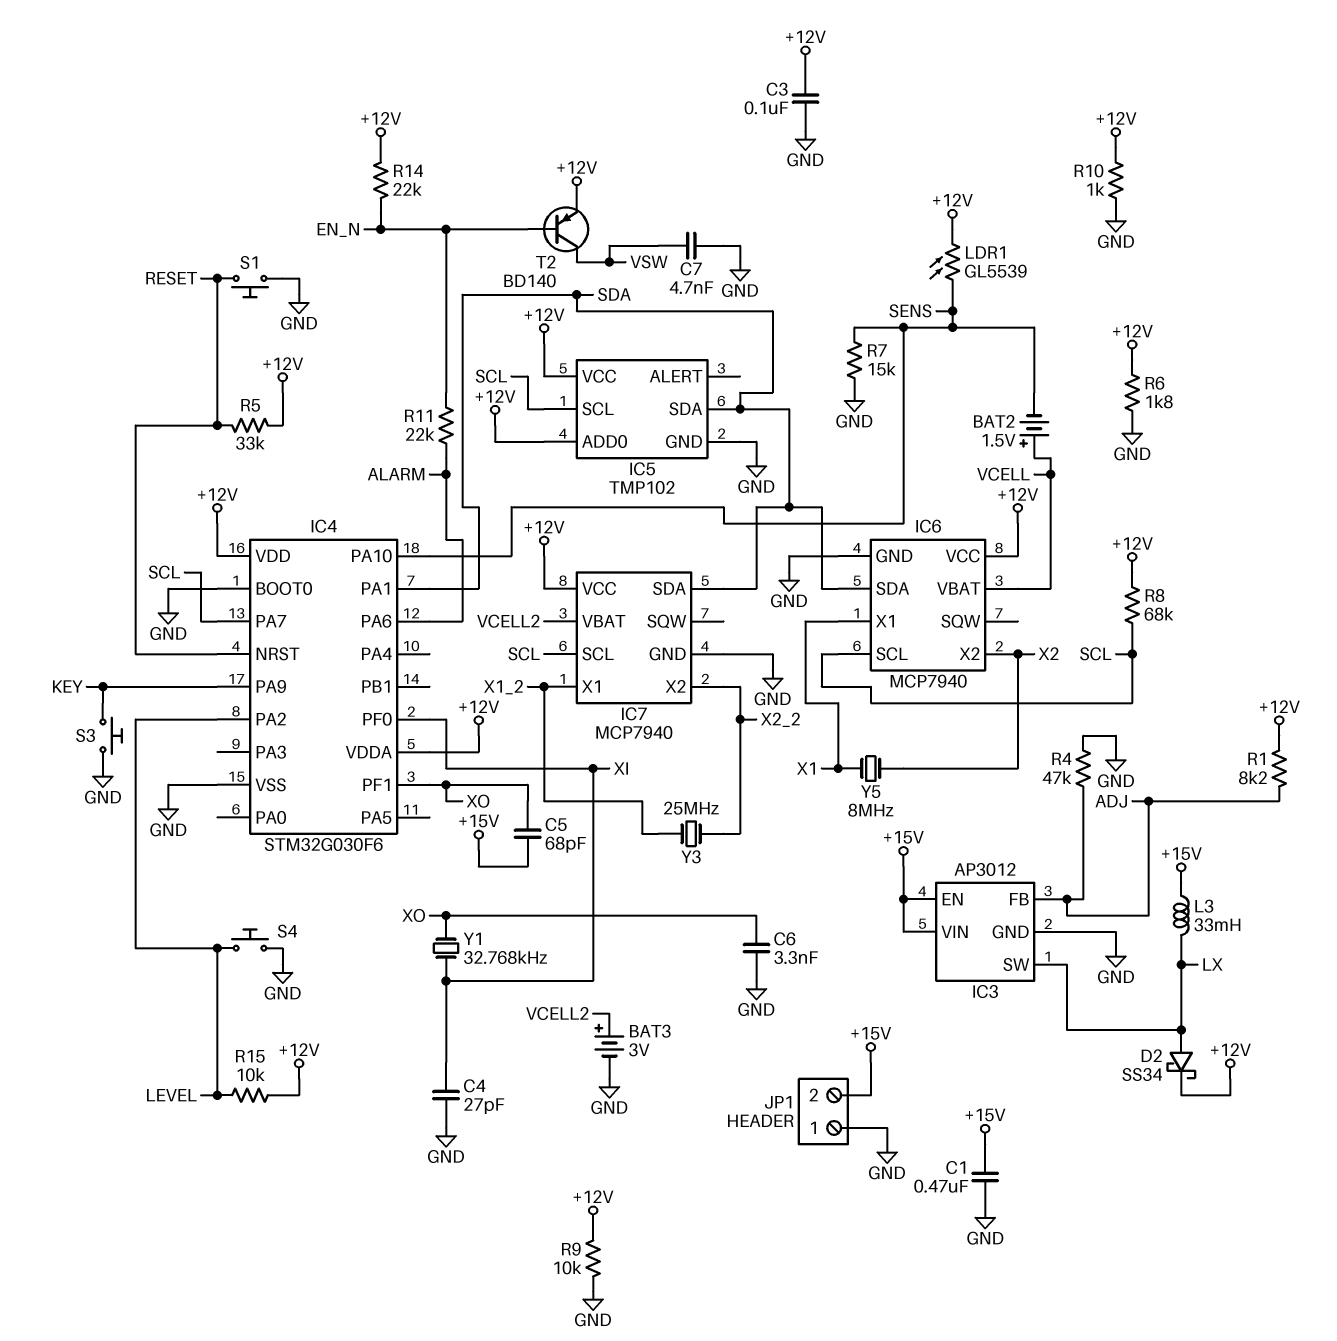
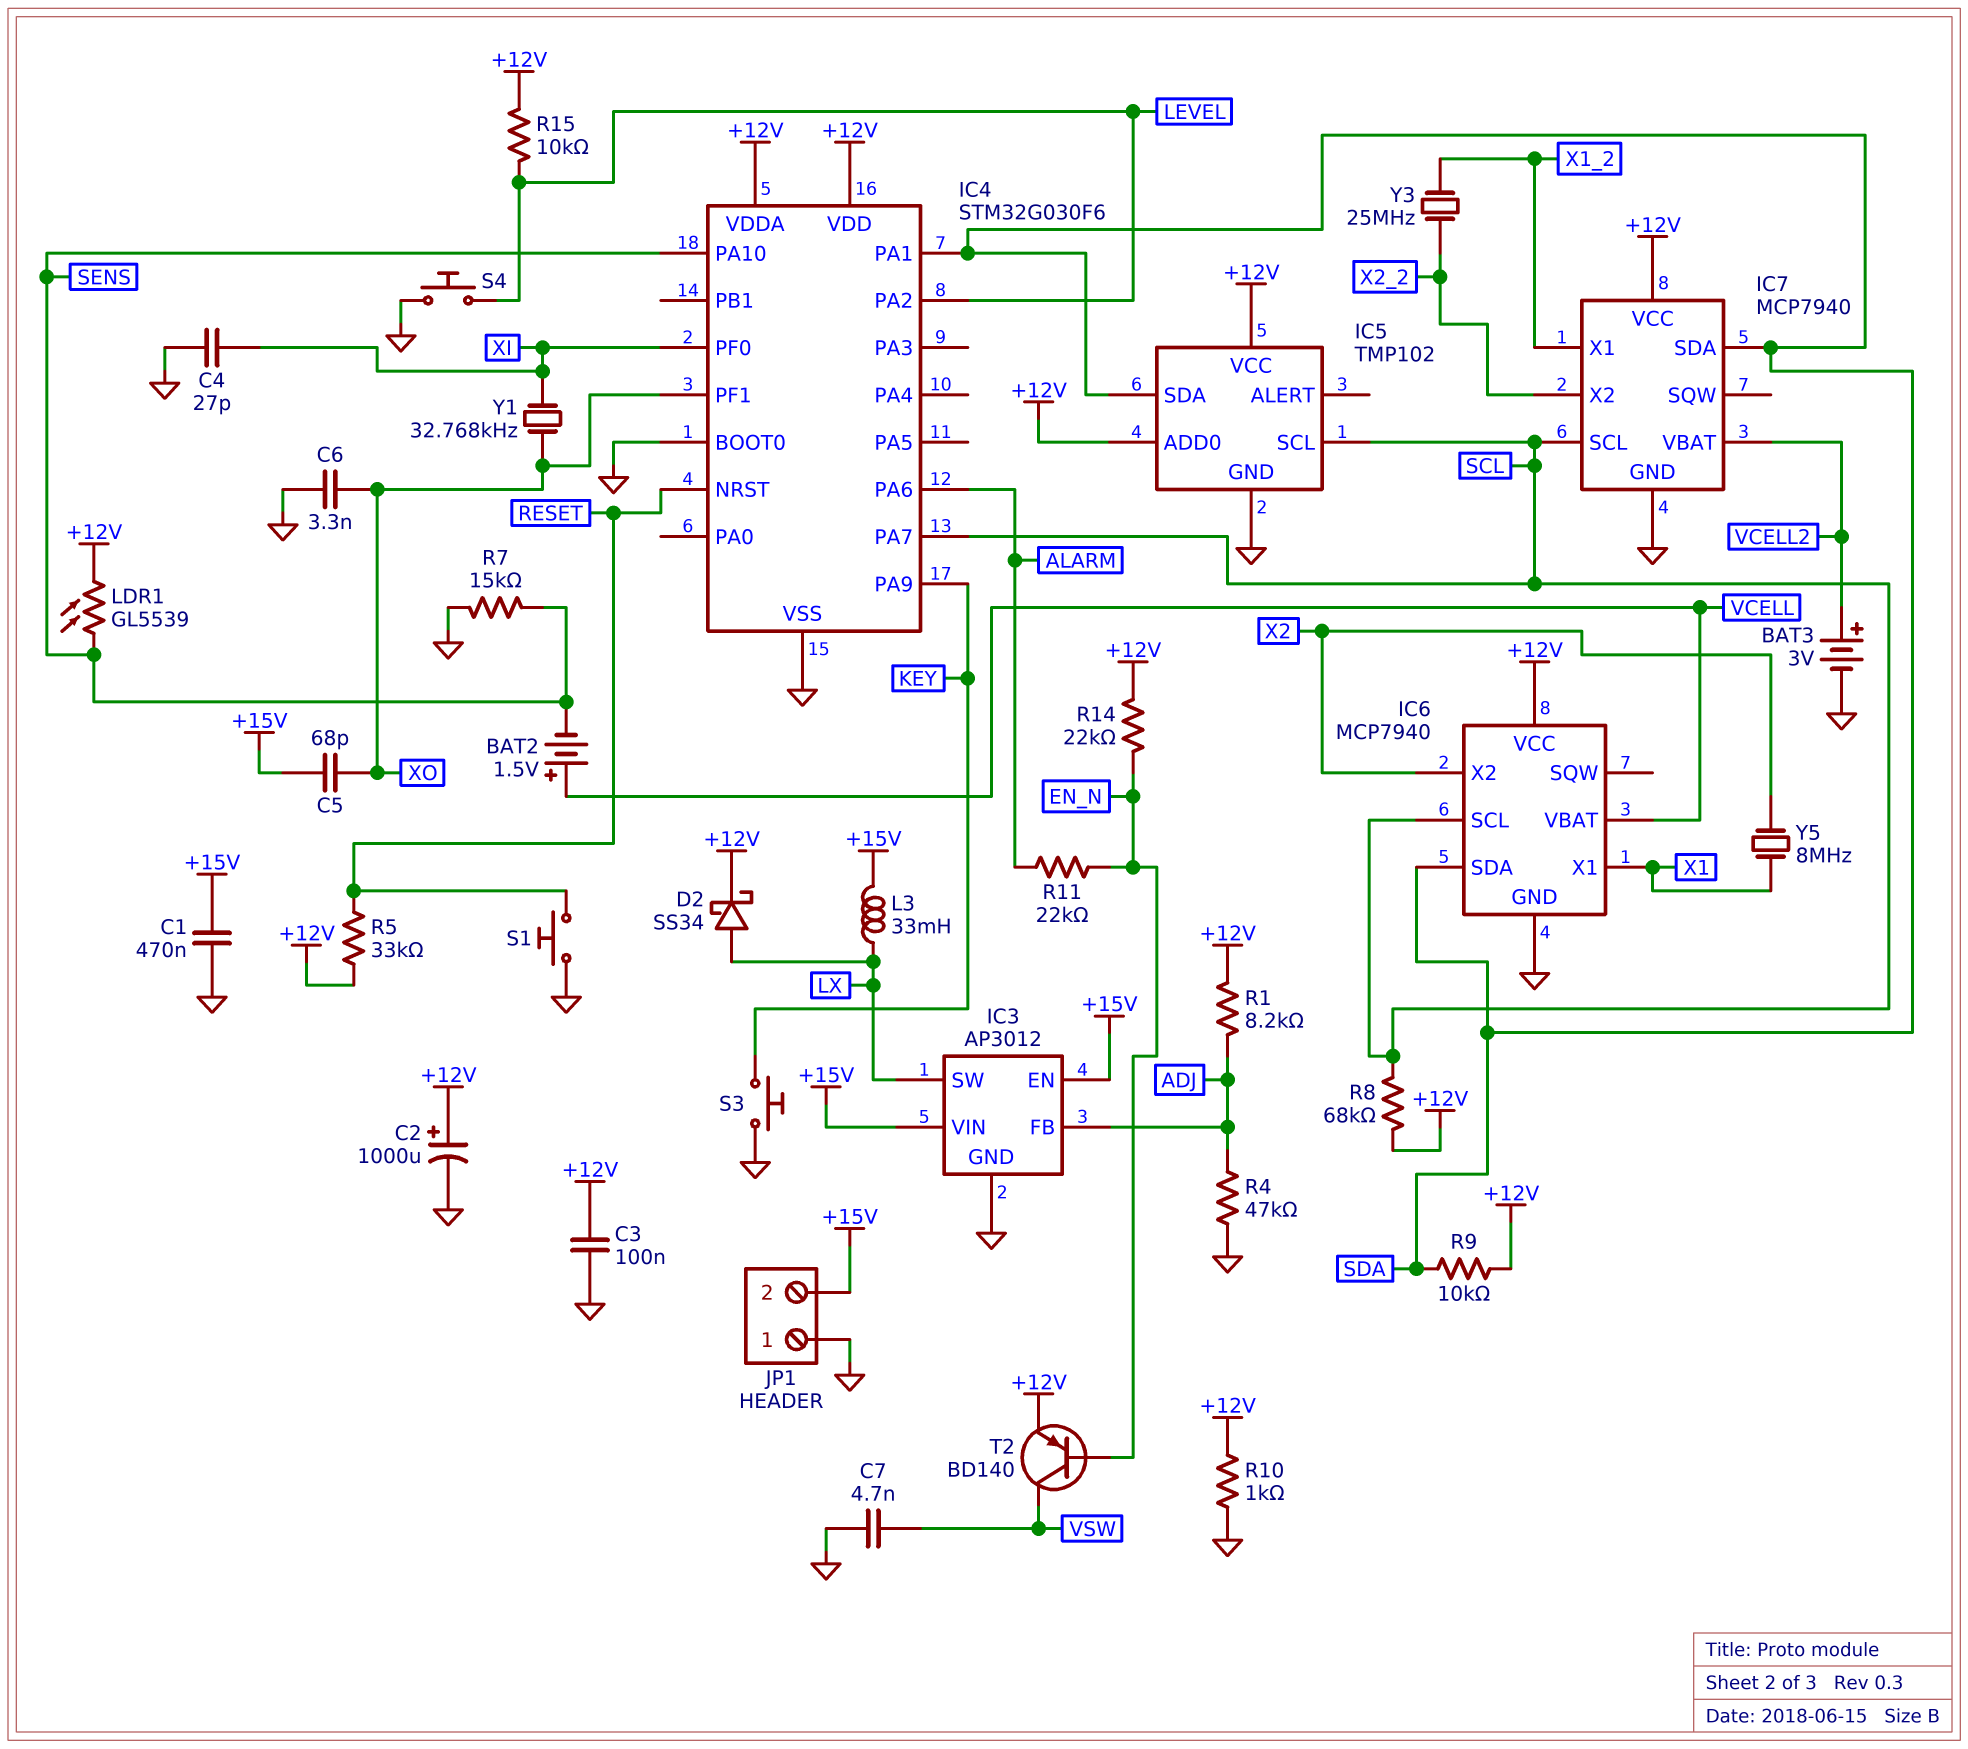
C2: none -> 1000uF (plus +12V, minus GND)
R6: 1.8k (+12V, GND) -> none
R9: 10k (+12V, GND) -> 10k (+12V, SDA)

